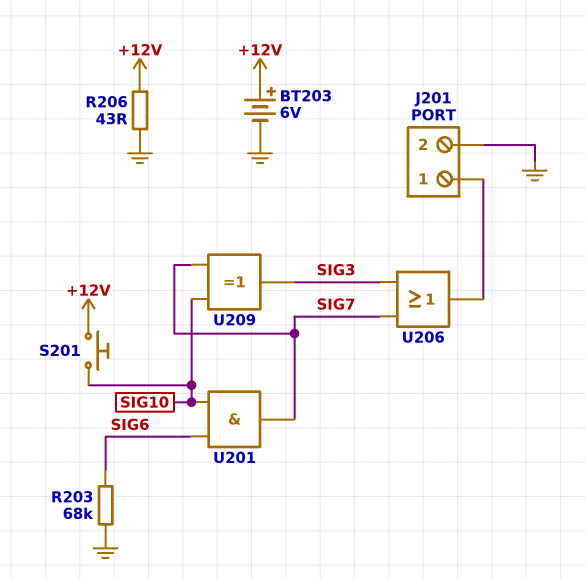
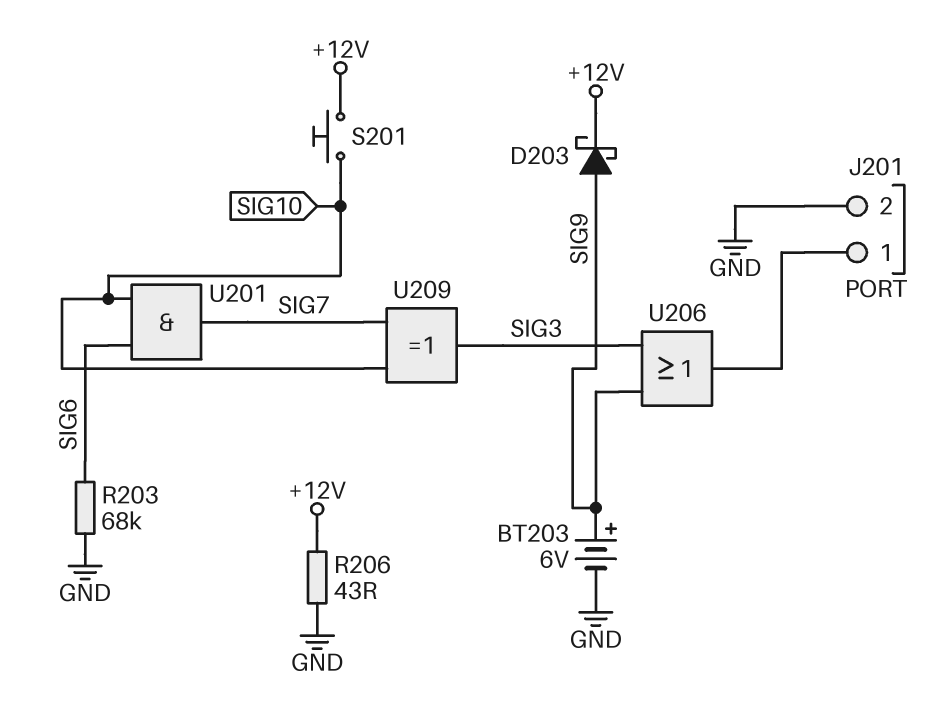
BT203: 6V (plus +12V, minus GND) -> 6V (plus SIG9, minus GND)
D203: none -> schottky (A SIG9, K +12V)
U206: OR (in SIG3, in SIG7, out J201/1) -> OR (in SIG3, in SIG9, out J201/1)

